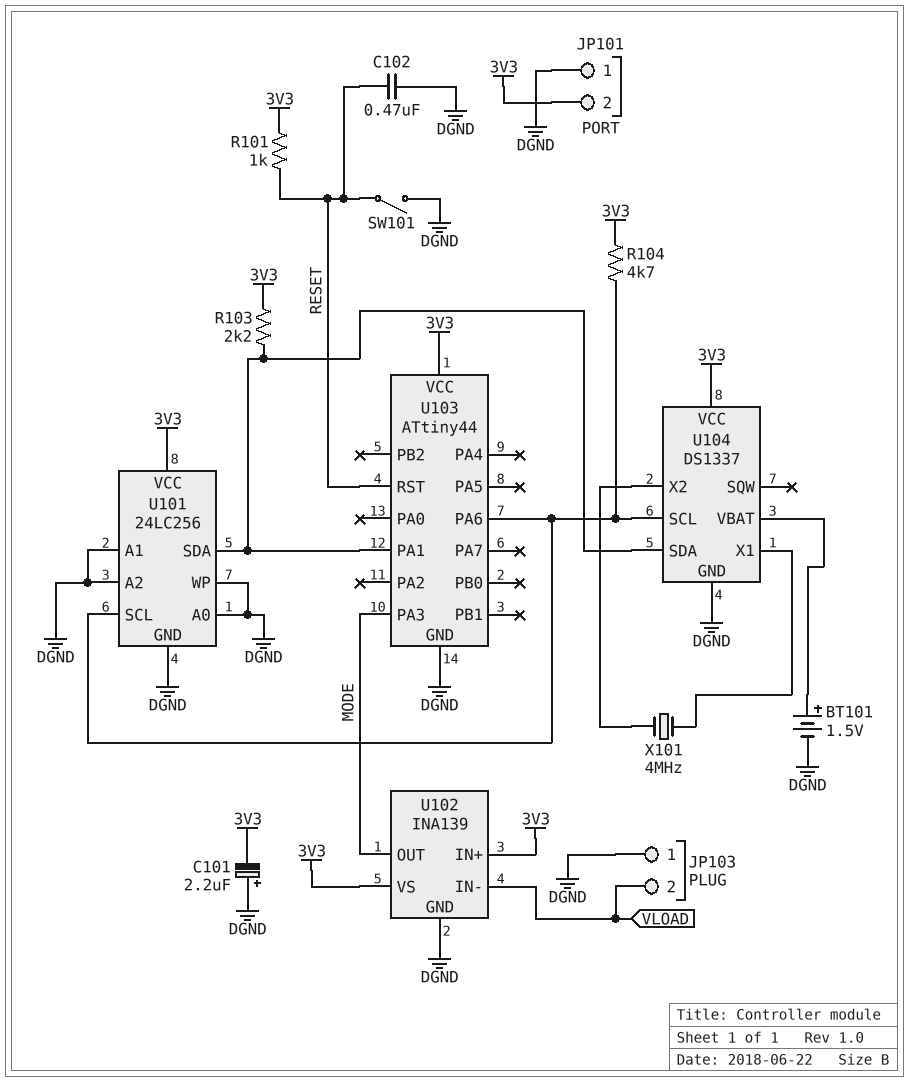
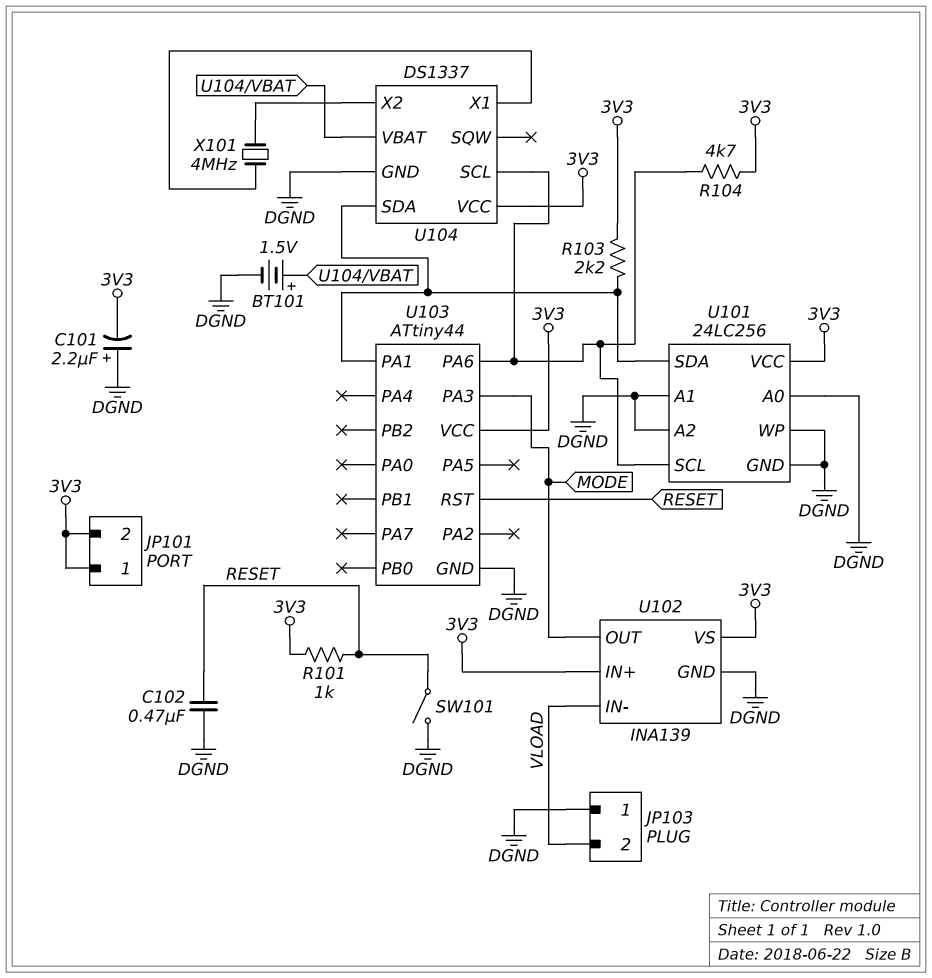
JP101 pin 1: DGND -> 3V3

